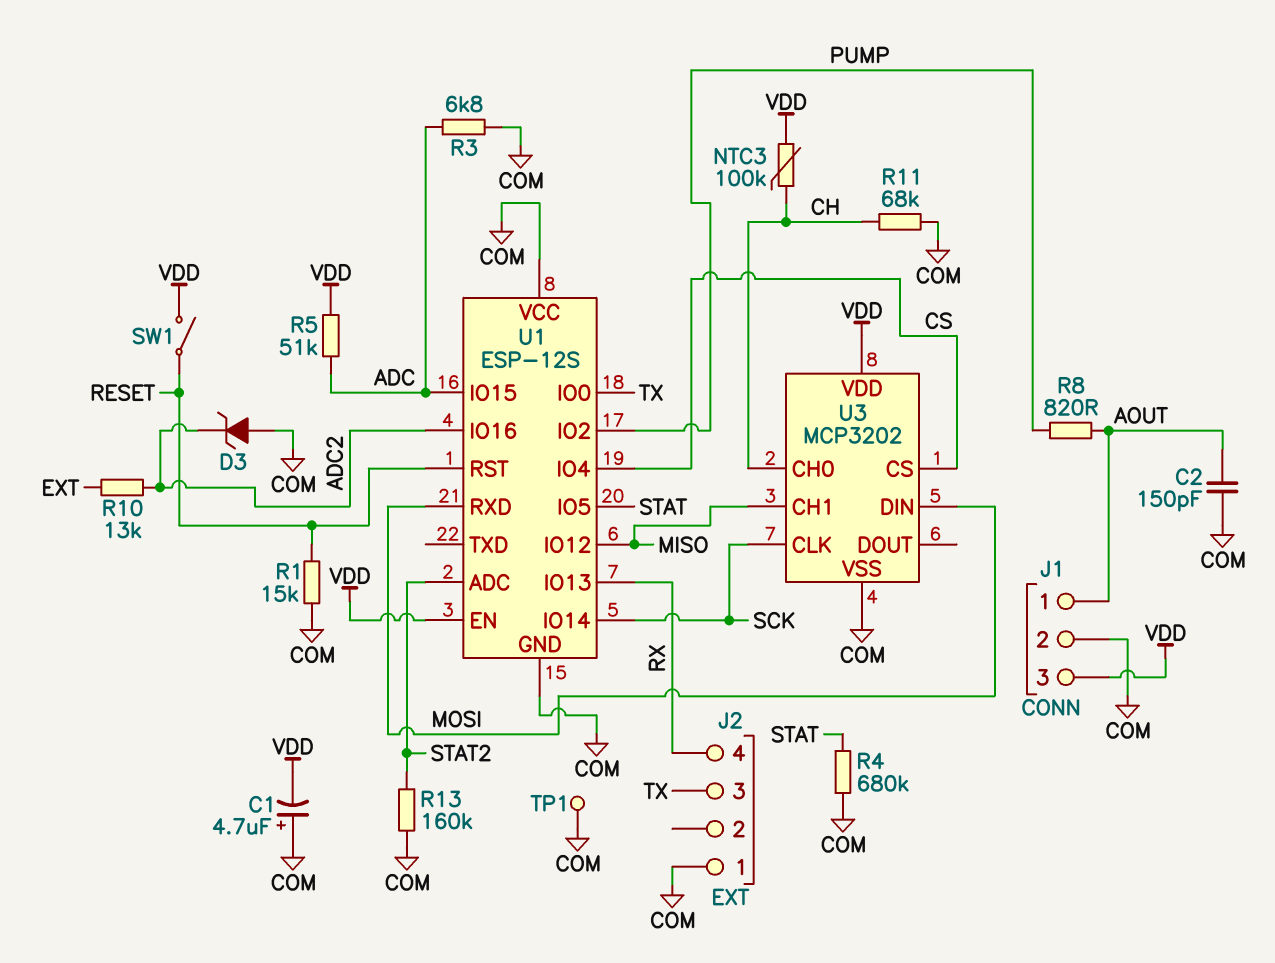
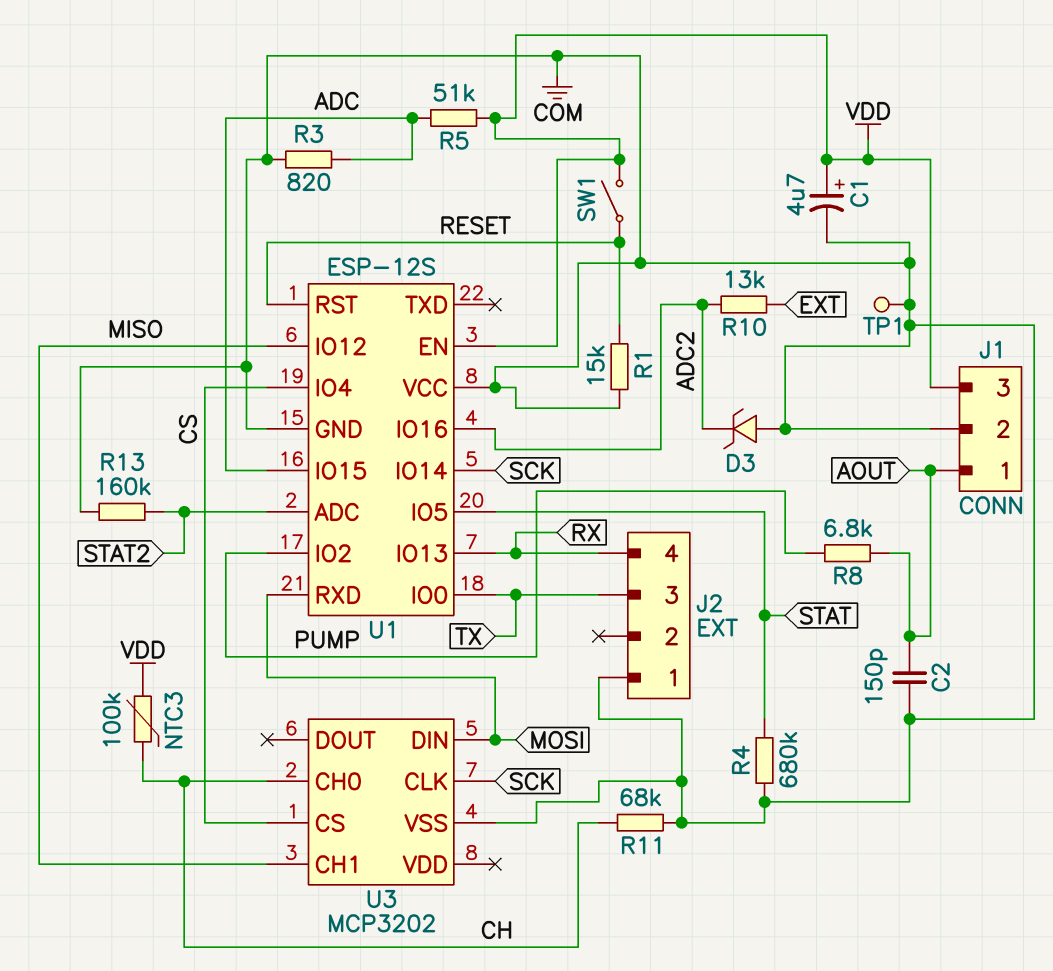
C1: 4.7uF (plus COM, minus VDD) -> 4.7uF (plus VDD, minus COM)
R3: 6.8k (ADC, COM) -> 820 (ADC, COM)
R8: 820 (AOUT, PUMP) -> 6.8k (AOUT, PUMP)
U3 pin VDD: VDD -> none

